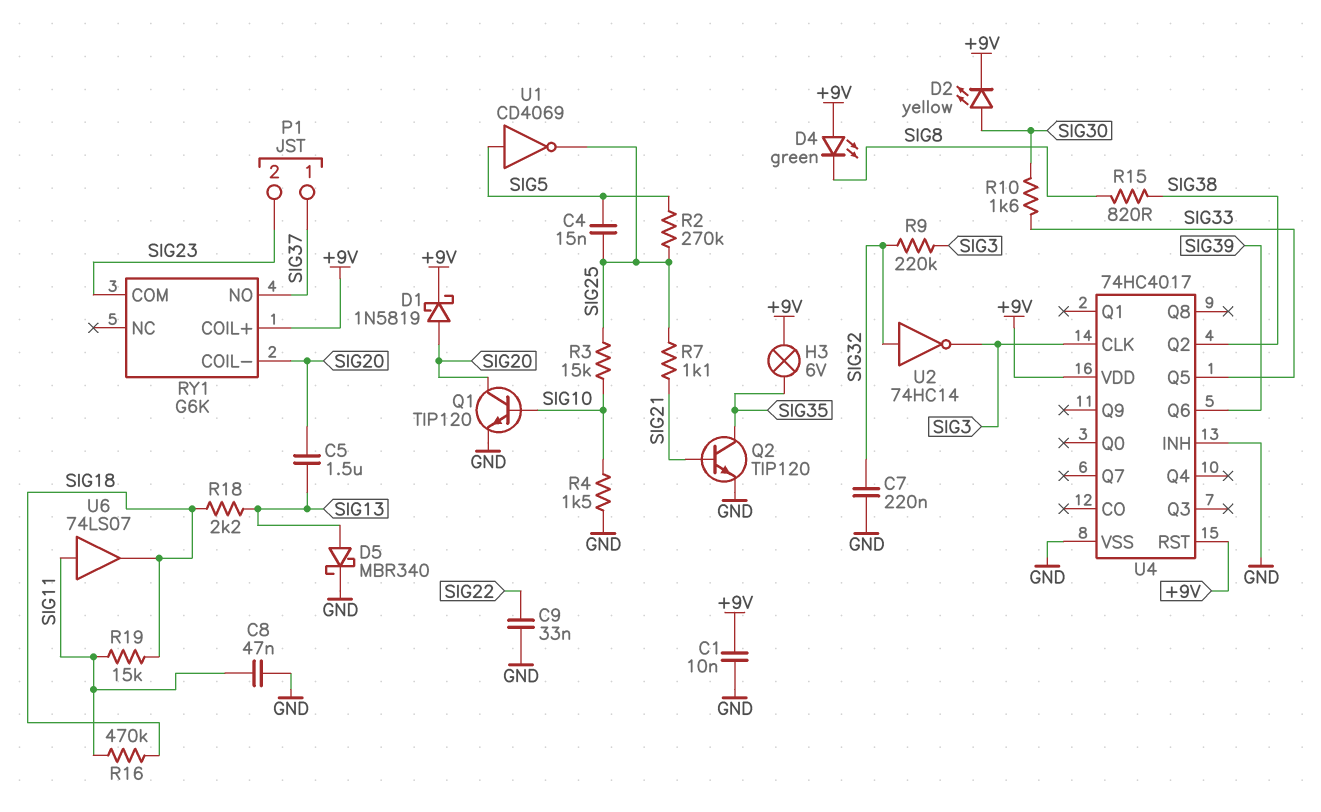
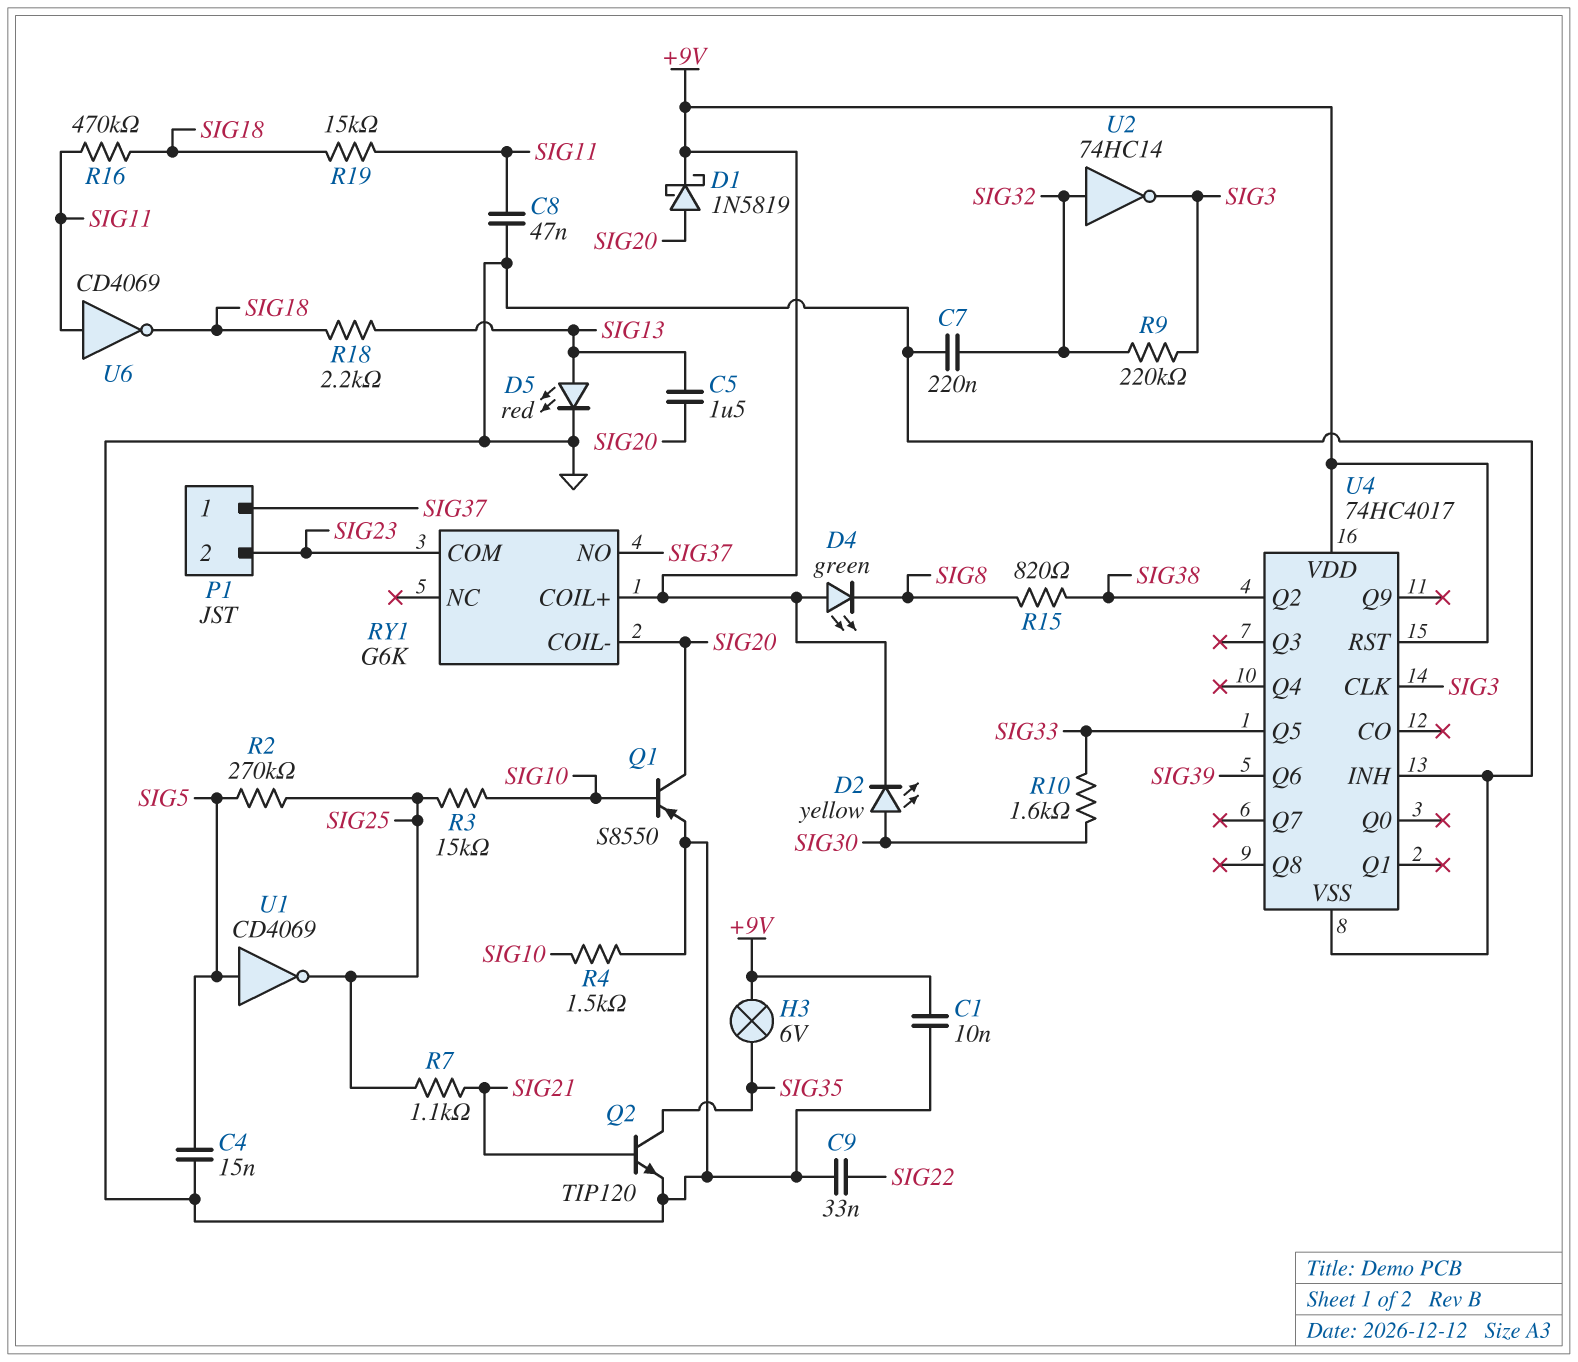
C4: 15nF (SIG5, SIG25) -> 15nF (GND, SIG5)
D5: schottky MBR340 (A SIG13, K GND) -> LED red (A SIG13, K GND)
Q1: NPN TIP120 (B SIG10, C SIG20, E GND) -> PNP S8550 (B SIG10, C SIG20, E GND)
U6: buffer 74LS07 (in SIG11, out SIG18) -> NOT CD4069 (in SIG11, out SIG18)

